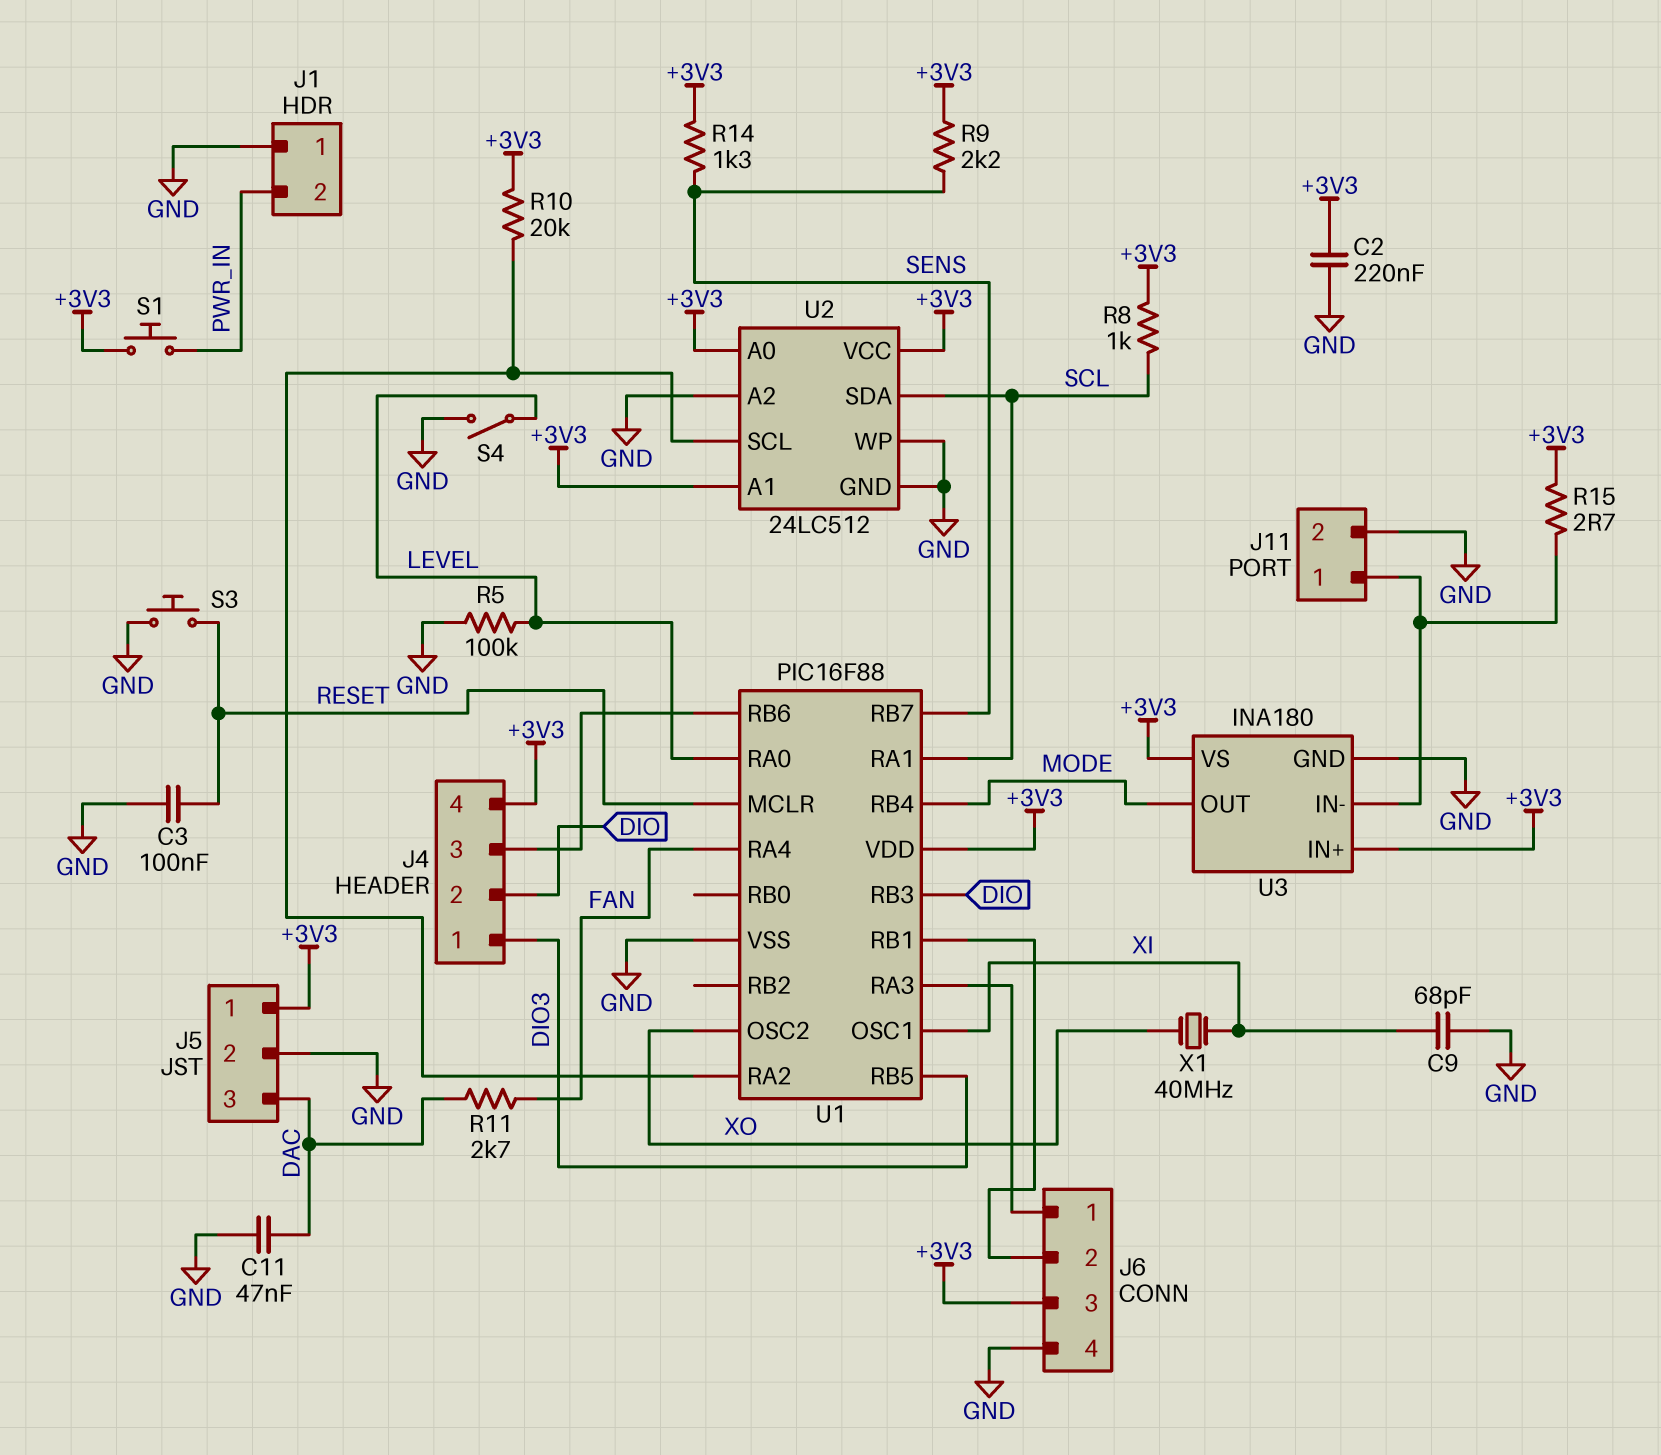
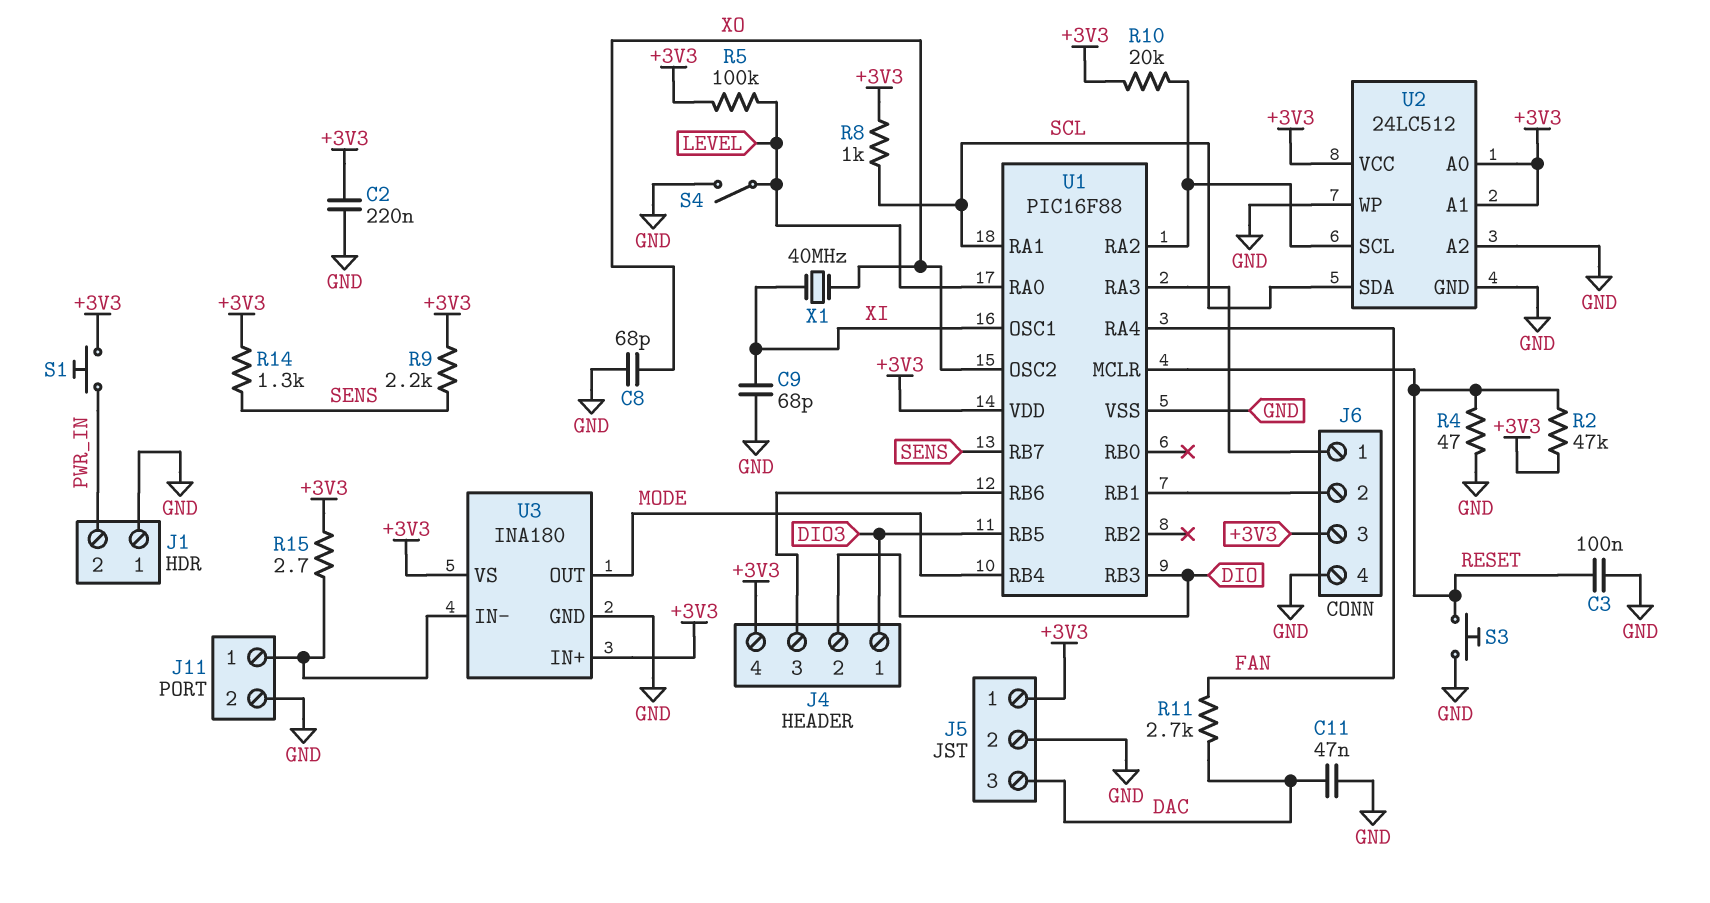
C8: none -> 68pF (GND, XO)
R2: none -> 47k (+3V3, RESET)
R4: none -> 47 (GND, RESET)
R5: 100k (GND, LEVEL) -> 100k (+3V3, LEVEL)

